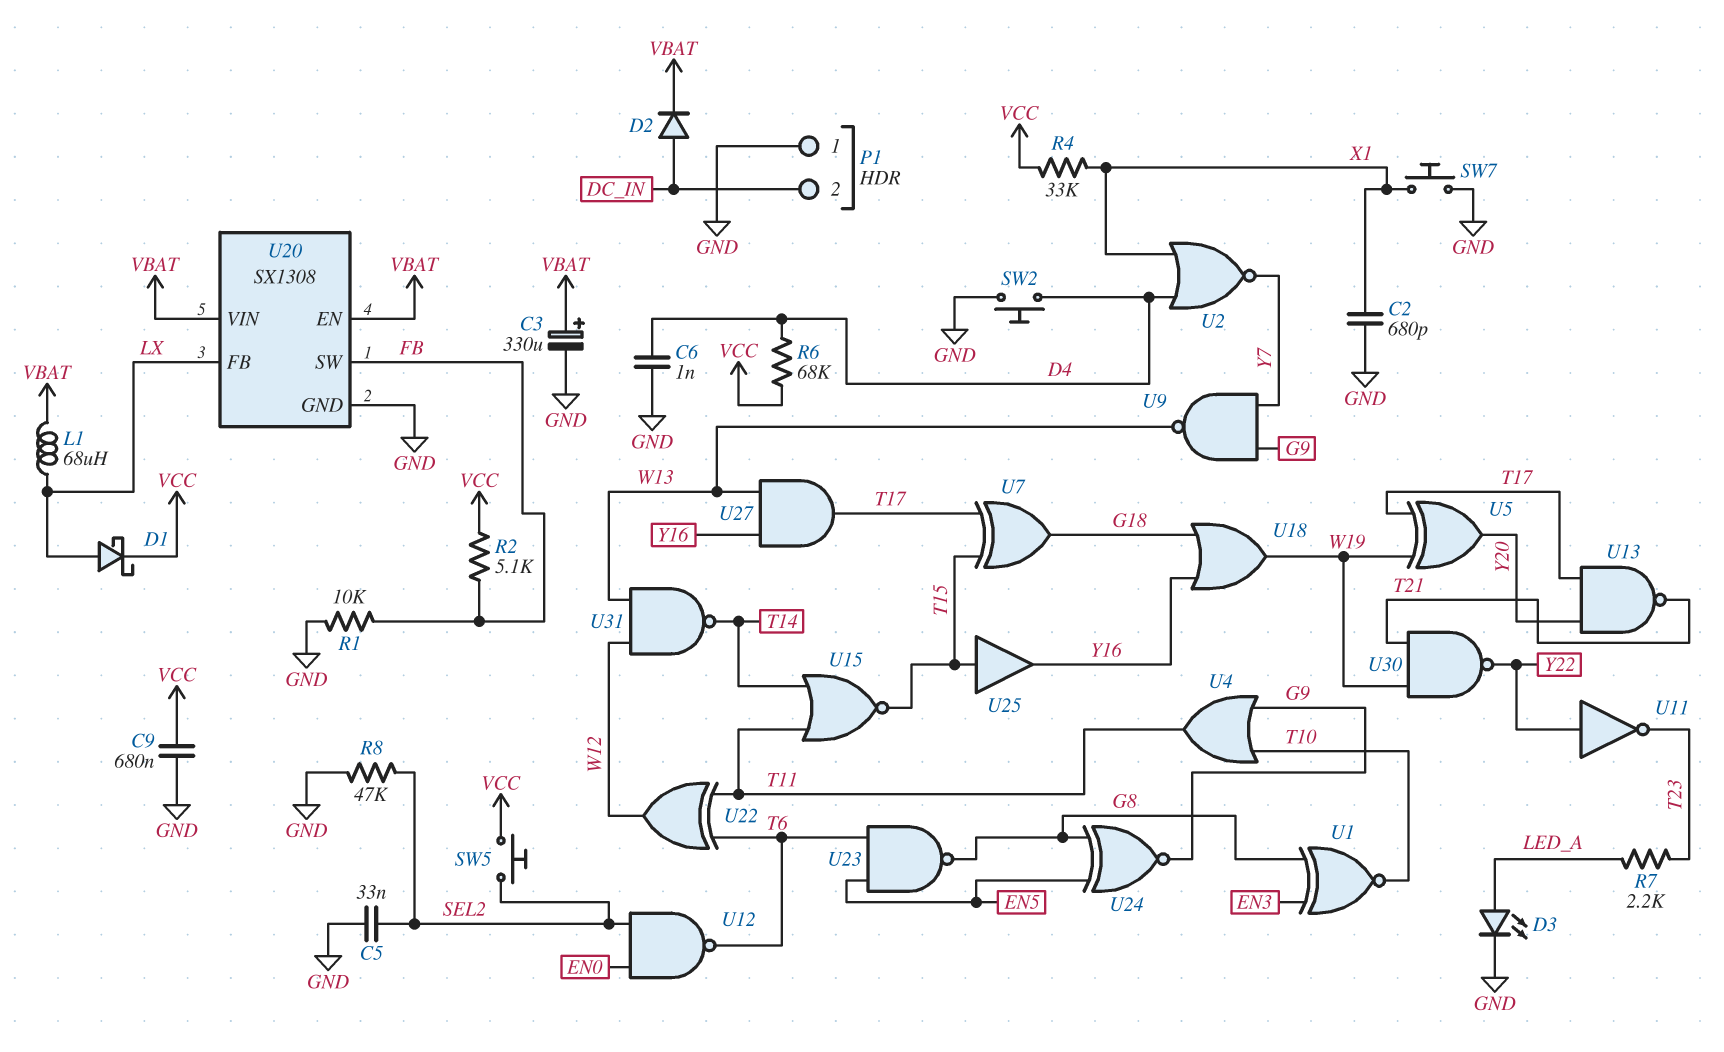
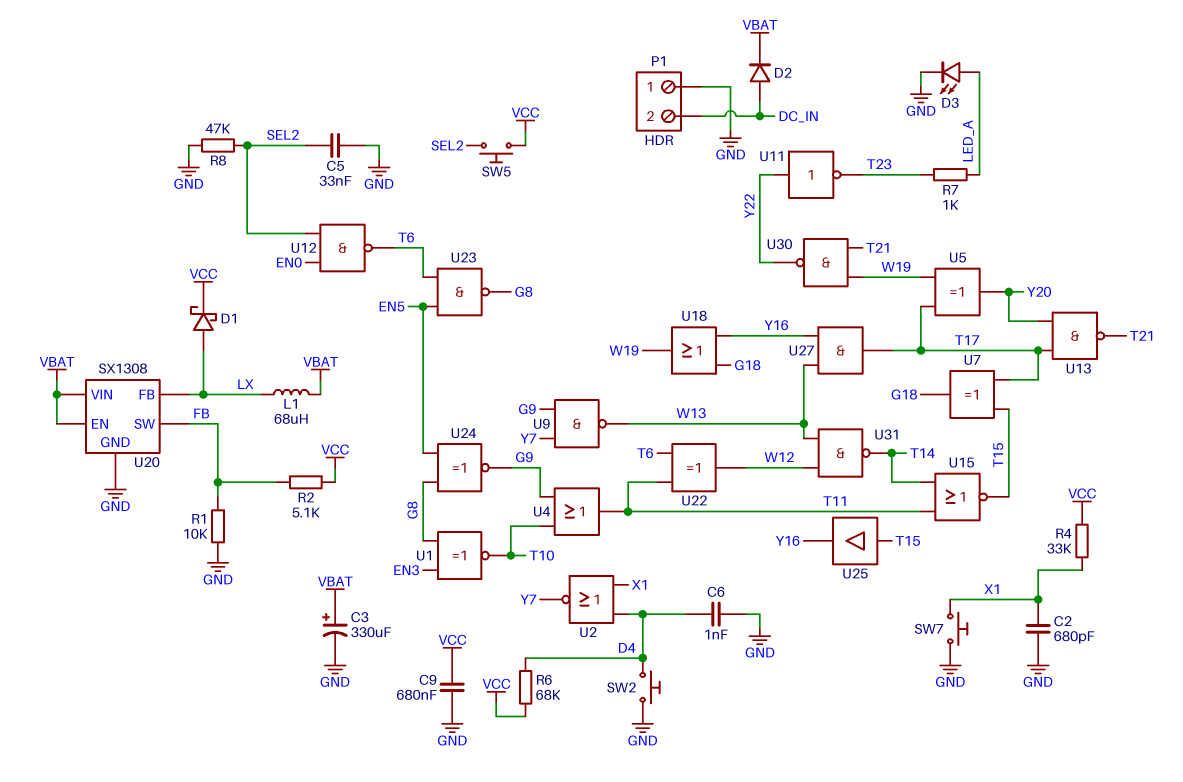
R7: 2.2k (LED_A, T23) -> 1k (LED_A, T23)

